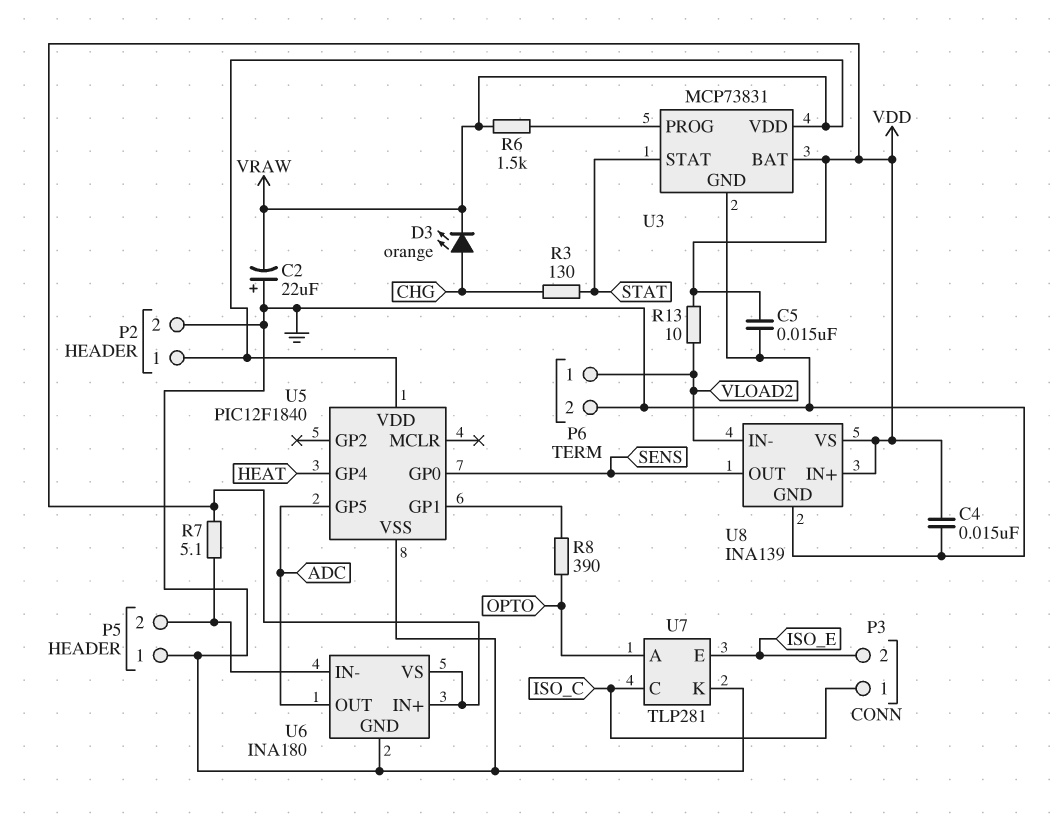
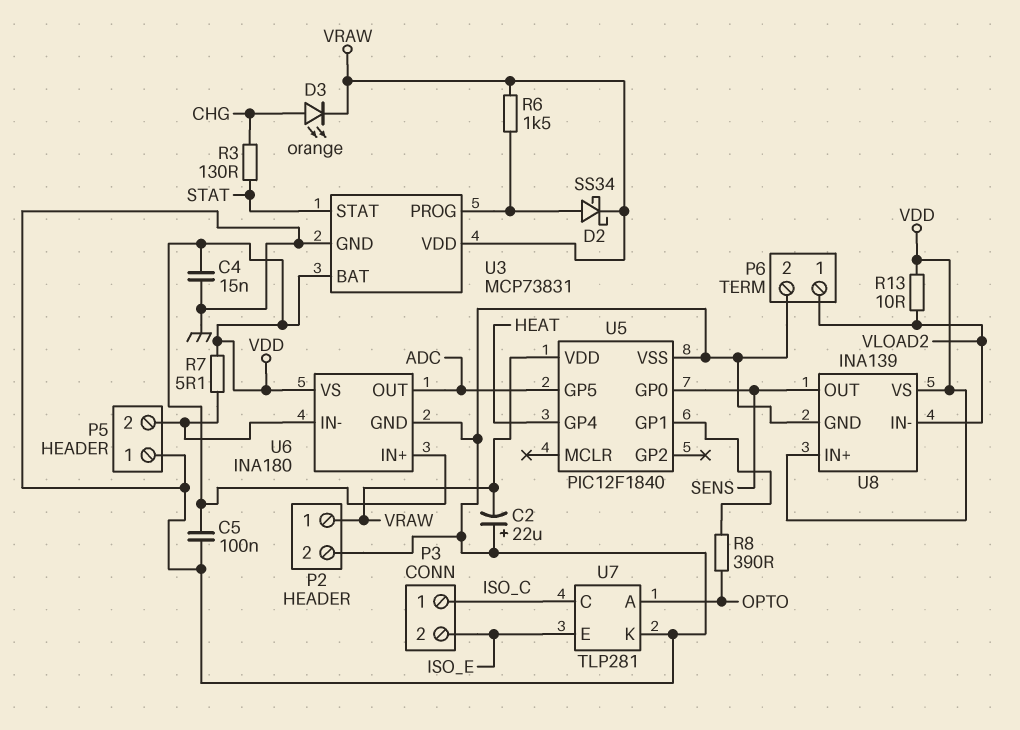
C5: 15nF (GND, VDD) -> 100nF (GND, VDD)
D2: none -> schottky SS34 (A U3/PROG, K VRAW)

